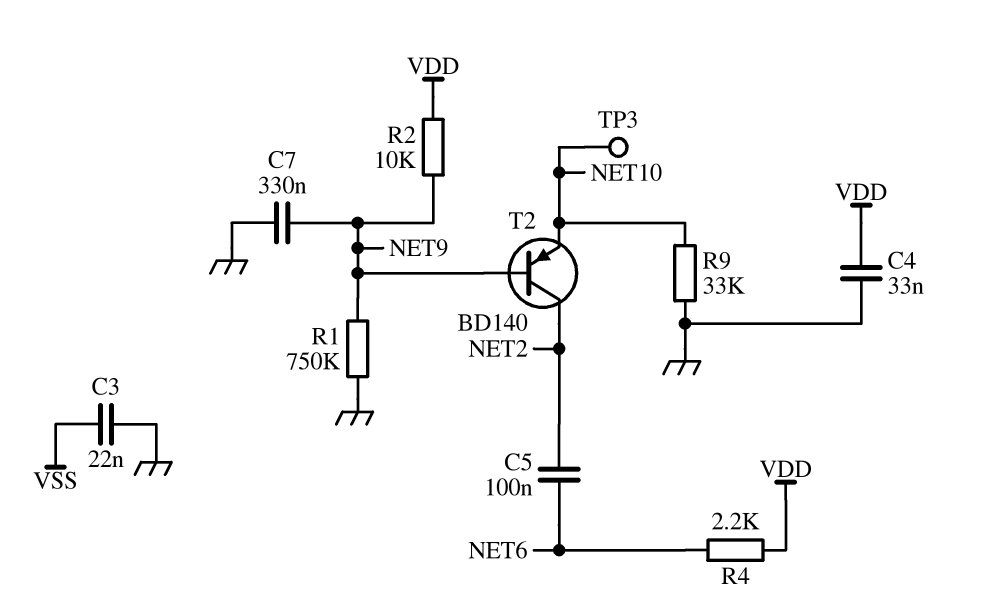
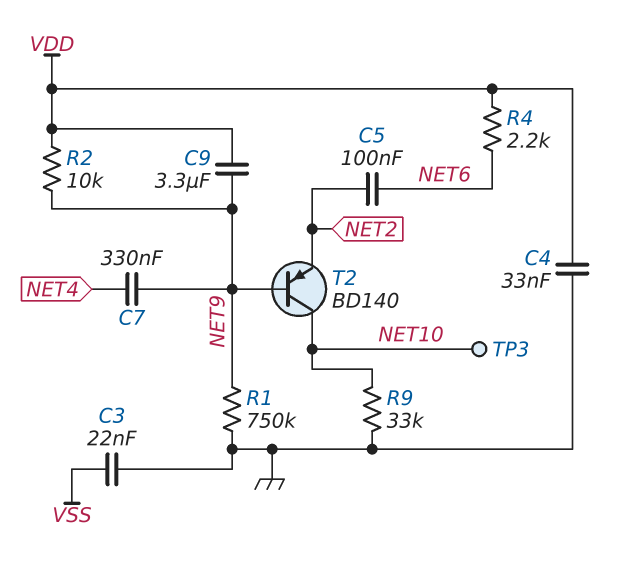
C7: 330nF (GND, NET9) -> 330nF (NET4, NET9)
C9: none -> 3.3uF (NET9, VDD)
T2: PNP BD140 (B NET9, C NET2, E NET10) -> PNP BD140 (B NET9, C NET10, E NET2)

